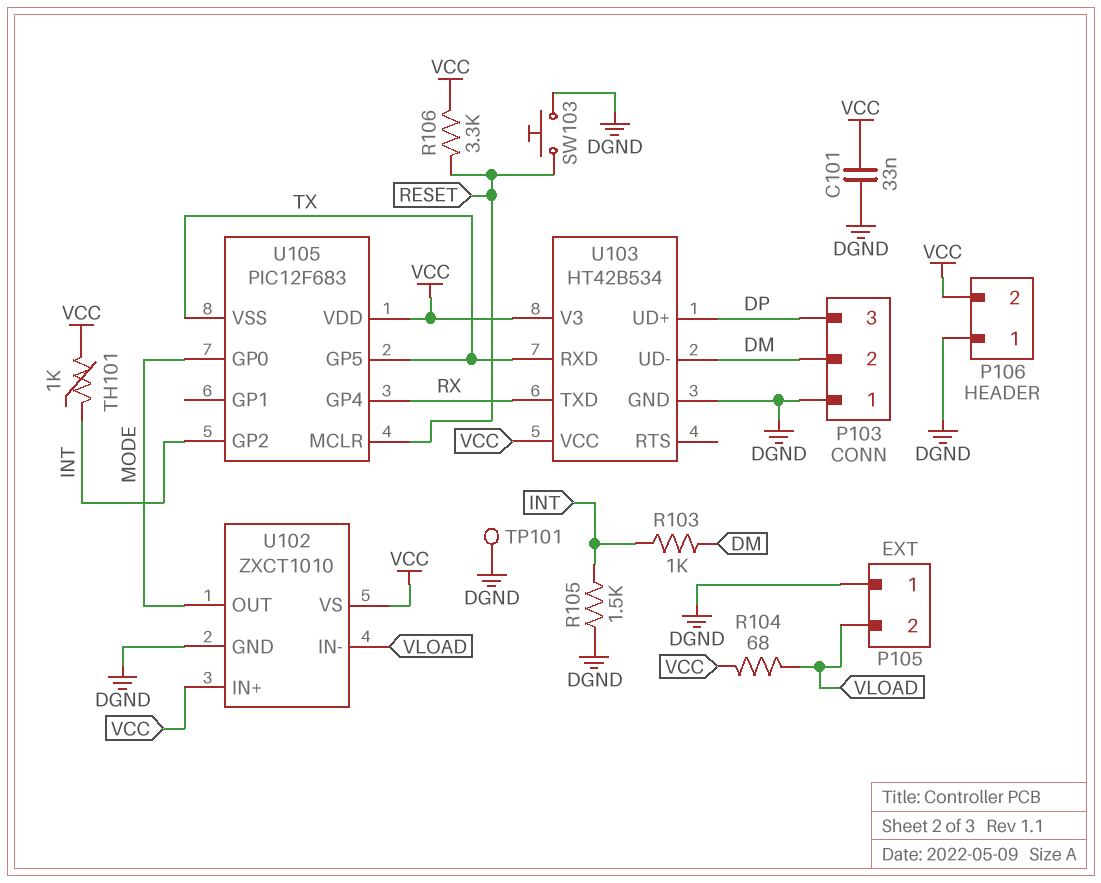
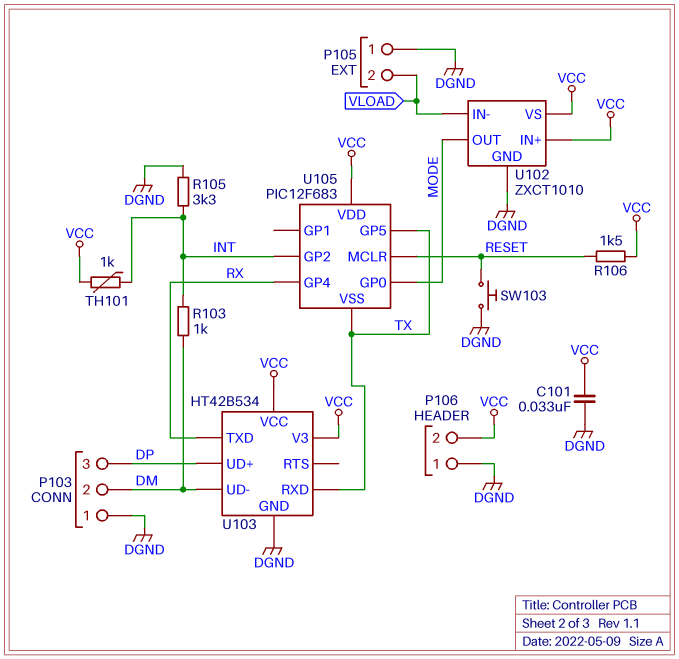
R104: 68 (VCC, VLOAD) -> none
R105: 1.5k (DGND, INT) -> 3.3k (DGND, INT)
R106: 3.3k (RESET, VCC) -> 1.5k (RESET, VCC)
TP101: test point (DGND) -> none

